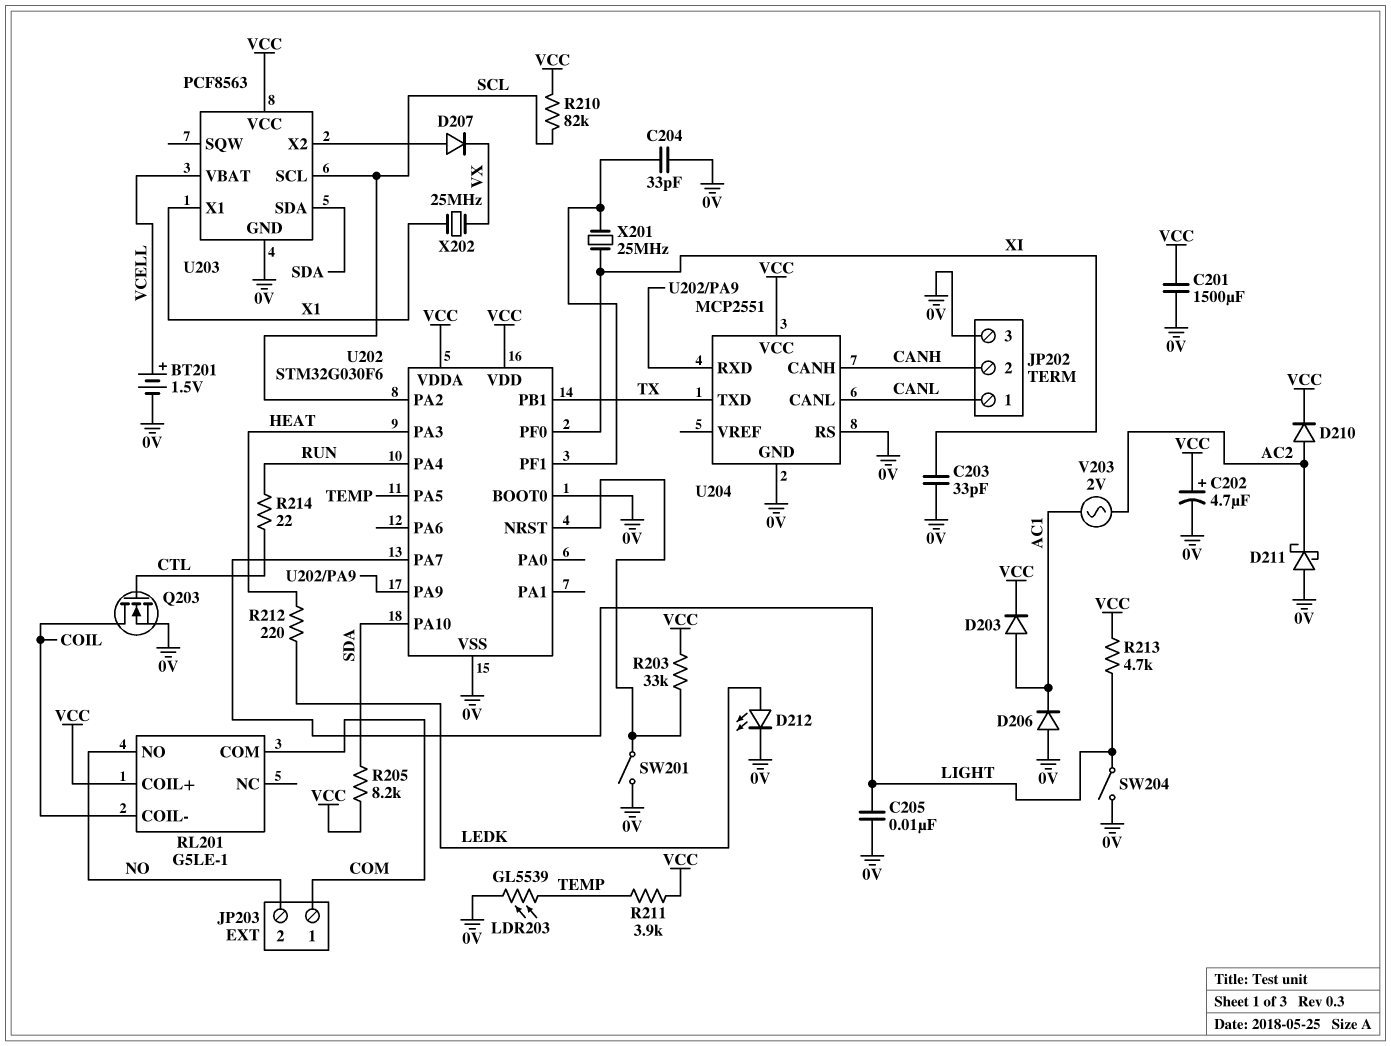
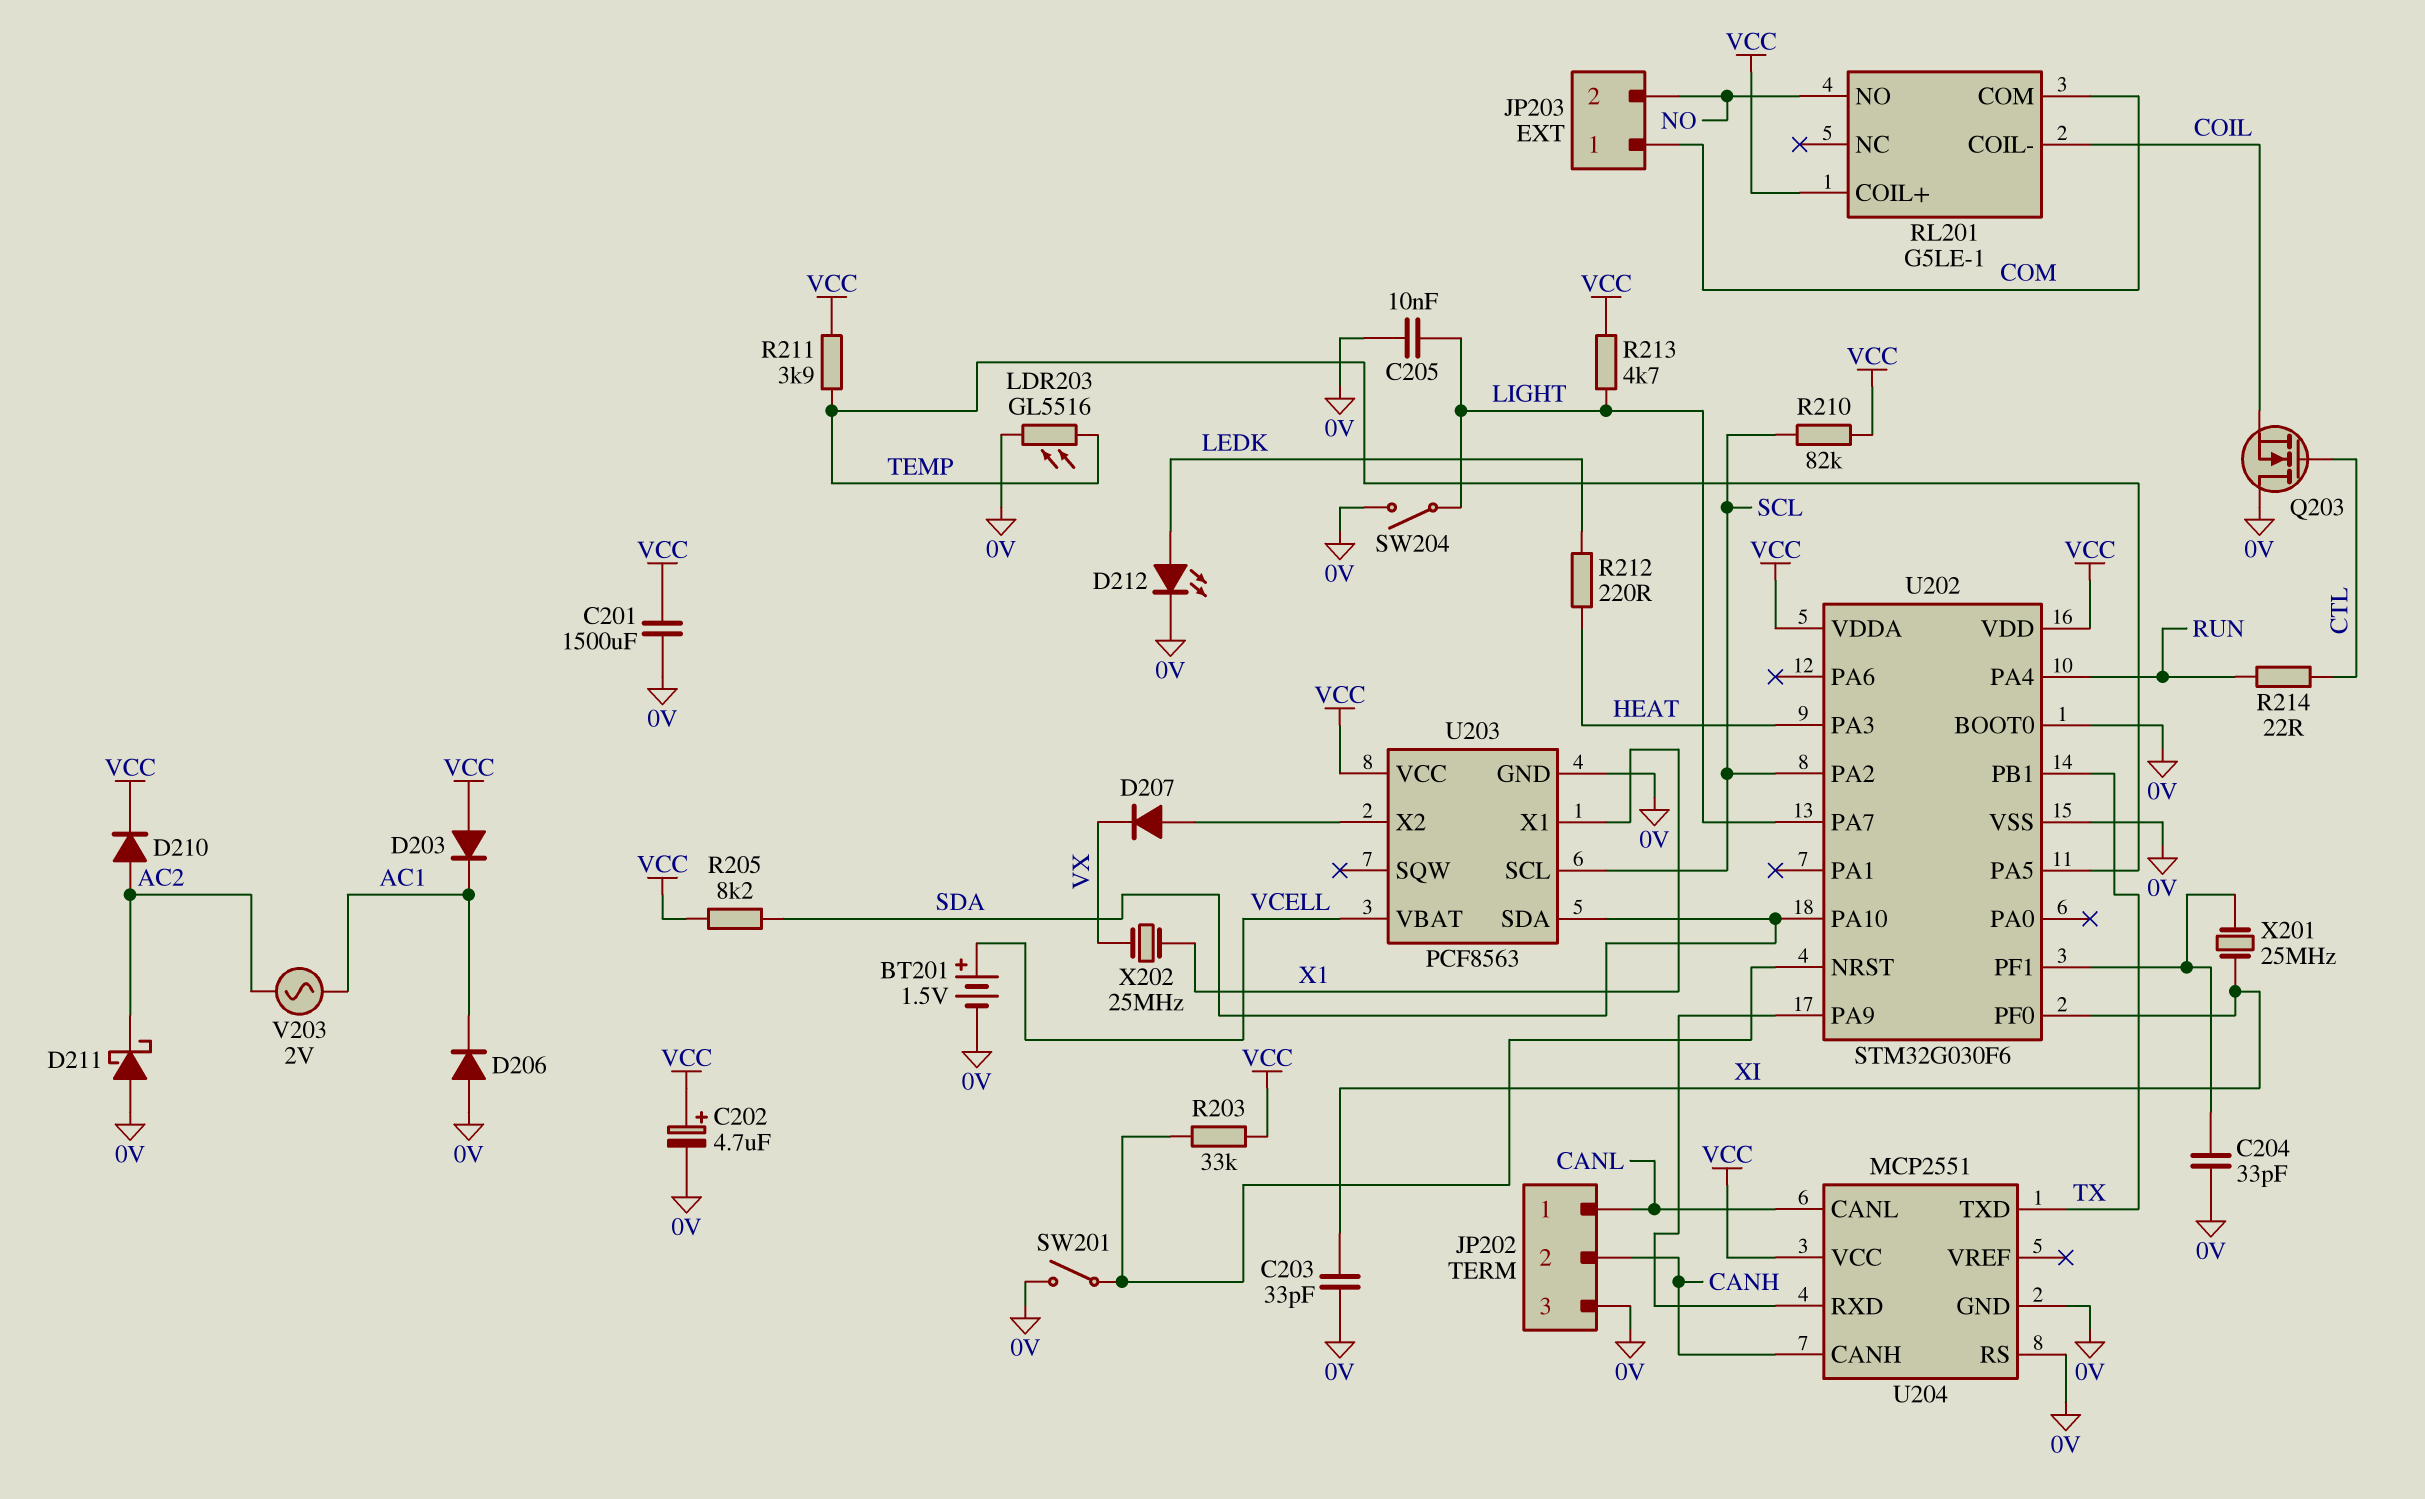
D203: diode (A AC1, K VCC) -> diode (A VCC, K AC1)
LDR203: GL5539 (0V, TEMP) -> GL5516 (0V, TEMP)
Q203: NMOS (G CTL, D COIL, S 0V) -> NMOS (G CTL, D 0V, S COIL)

